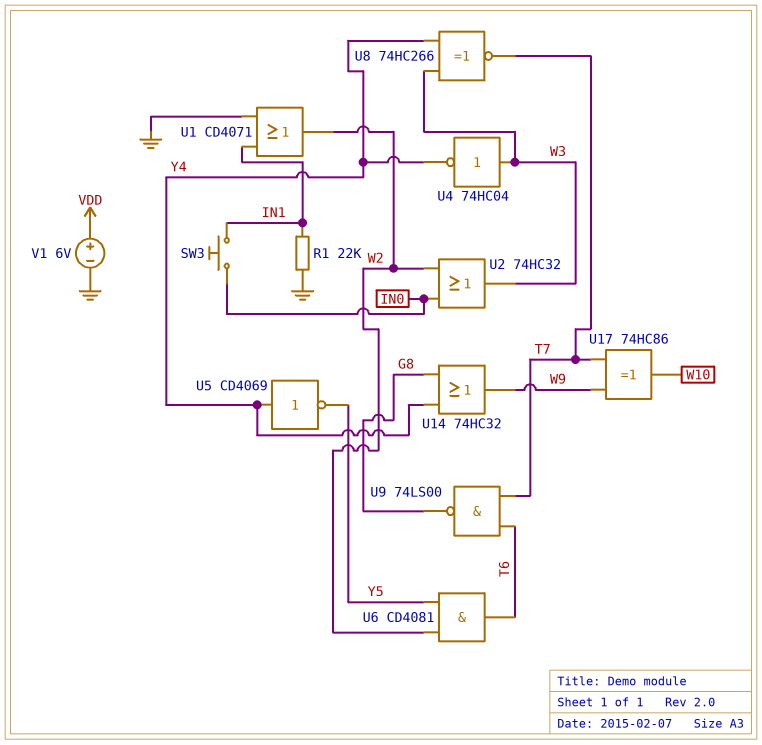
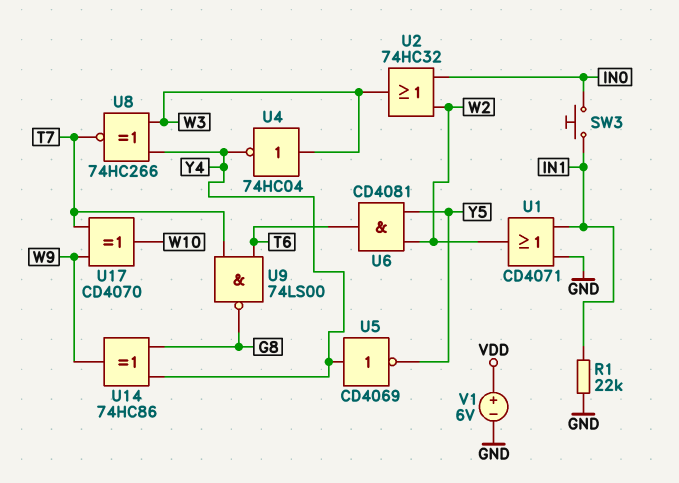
U14: OR 74HC32 (in G8, in Y4, out W9) -> XOR 74HC86 (in G8, in Y4, out W9)
U17: XOR 74HC86 (in T7, in W9, out W10) -> XOR CD4070 (in T7, in W9, out W10)

